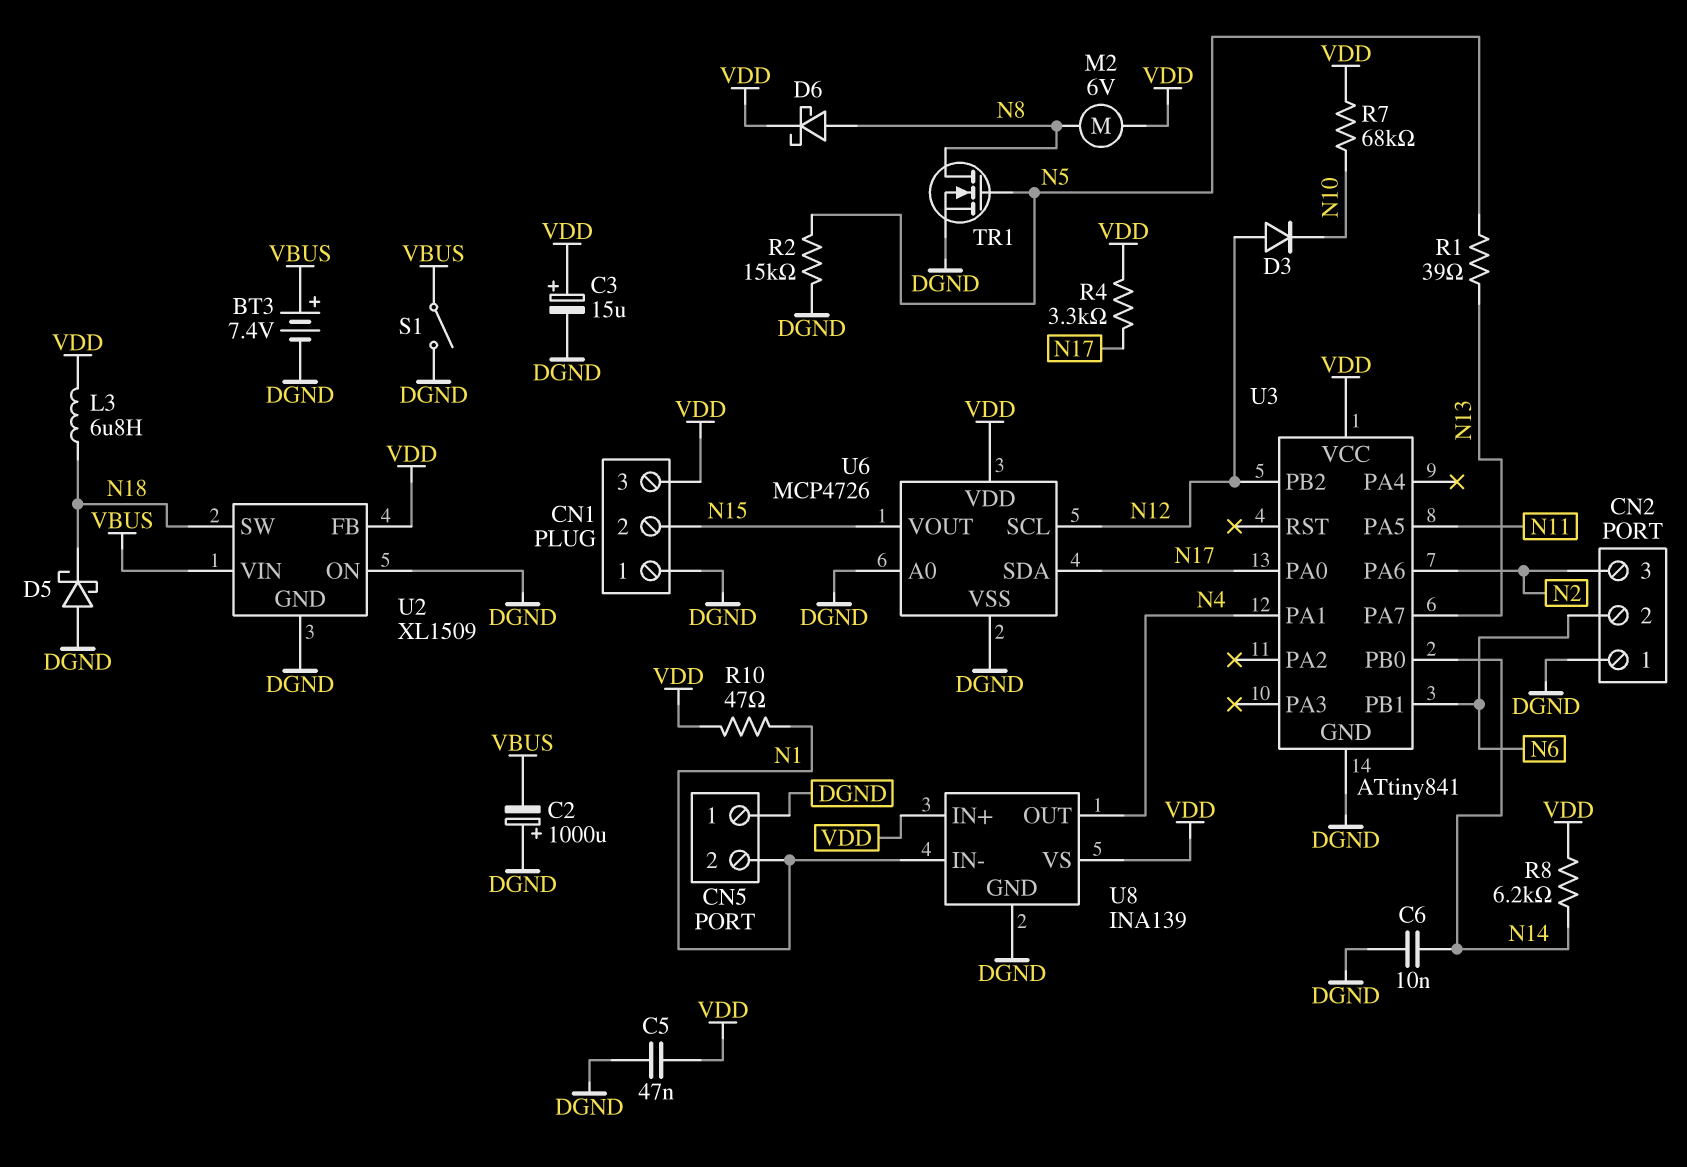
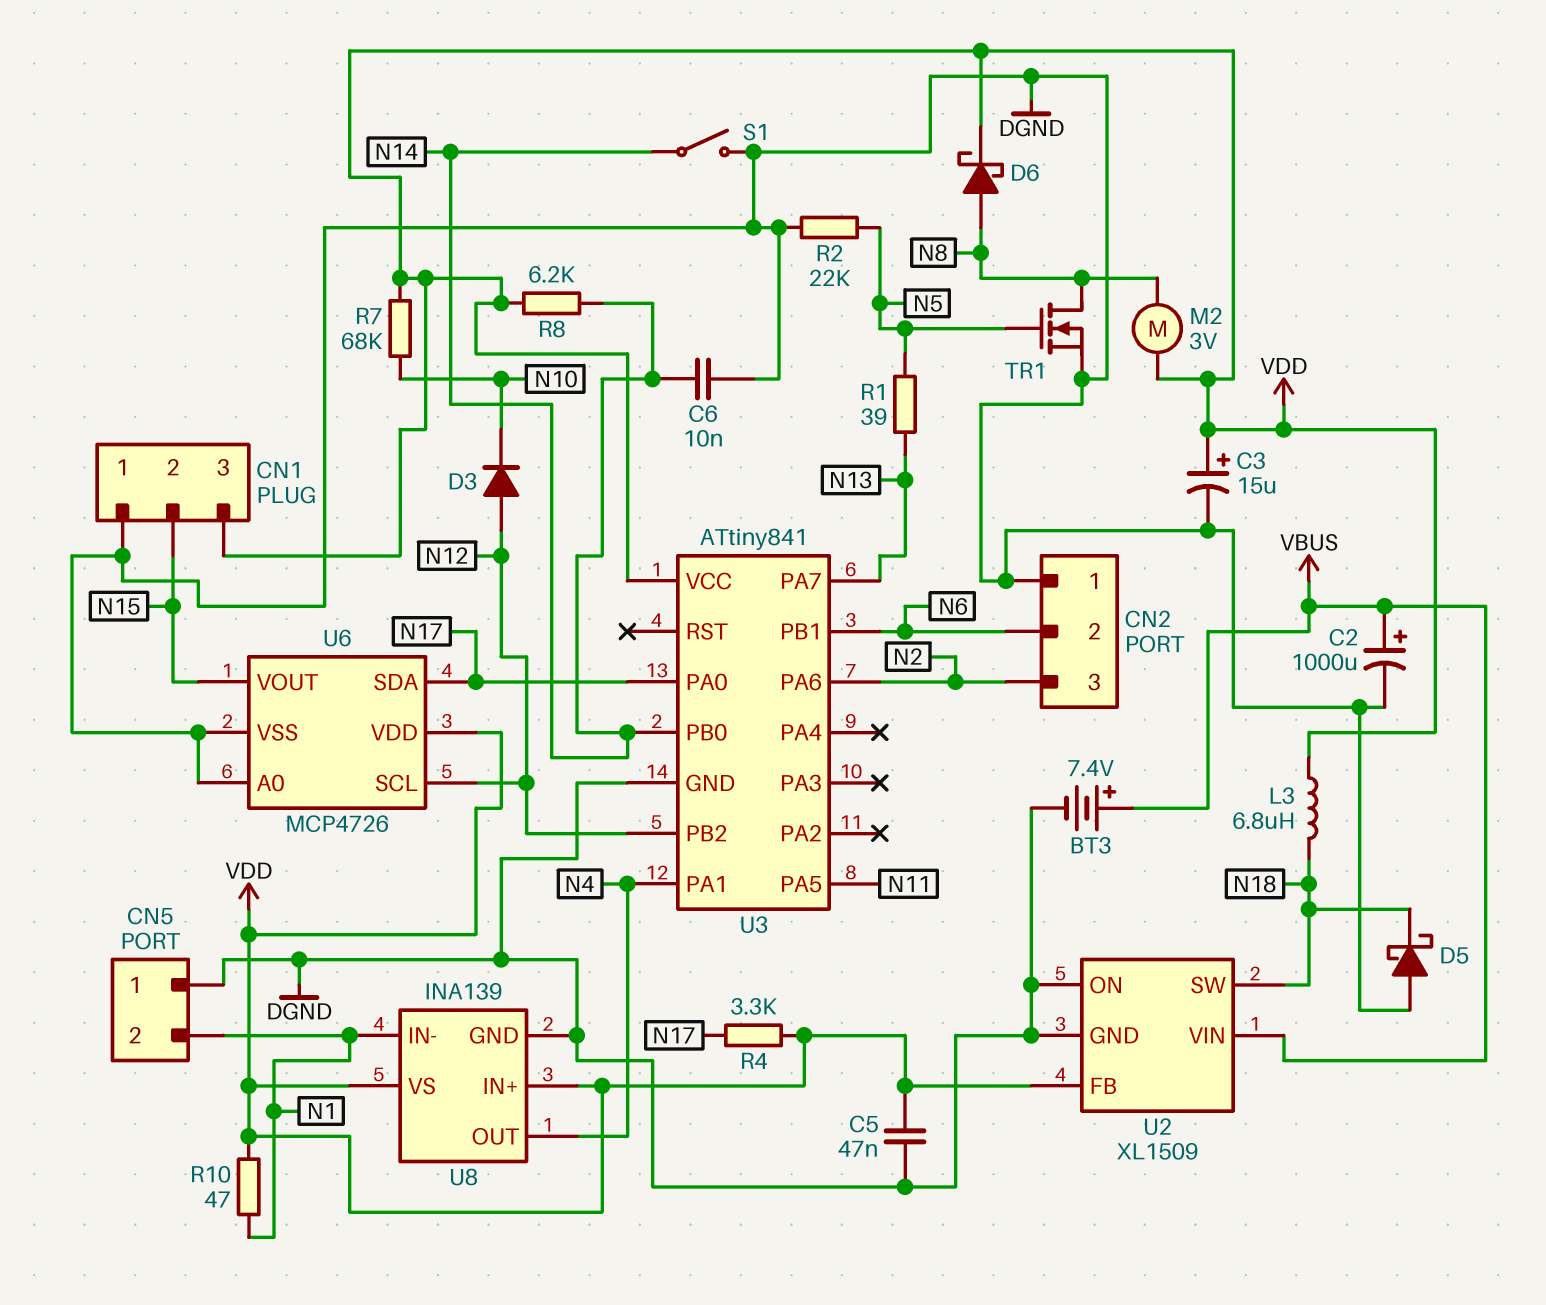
C2: 1000uF (plus DGND, minus VBUS) -> 1000uF (plus VBUS, minus DGND)
M2: motor 6V (N8, VDD) -> motor 3V (N8, VDD)
R2: 15k (DGND, N5) -> 22k (DGND, N5)
S1: switch (DGND, VBUS) -> switch (DGND, N14)

